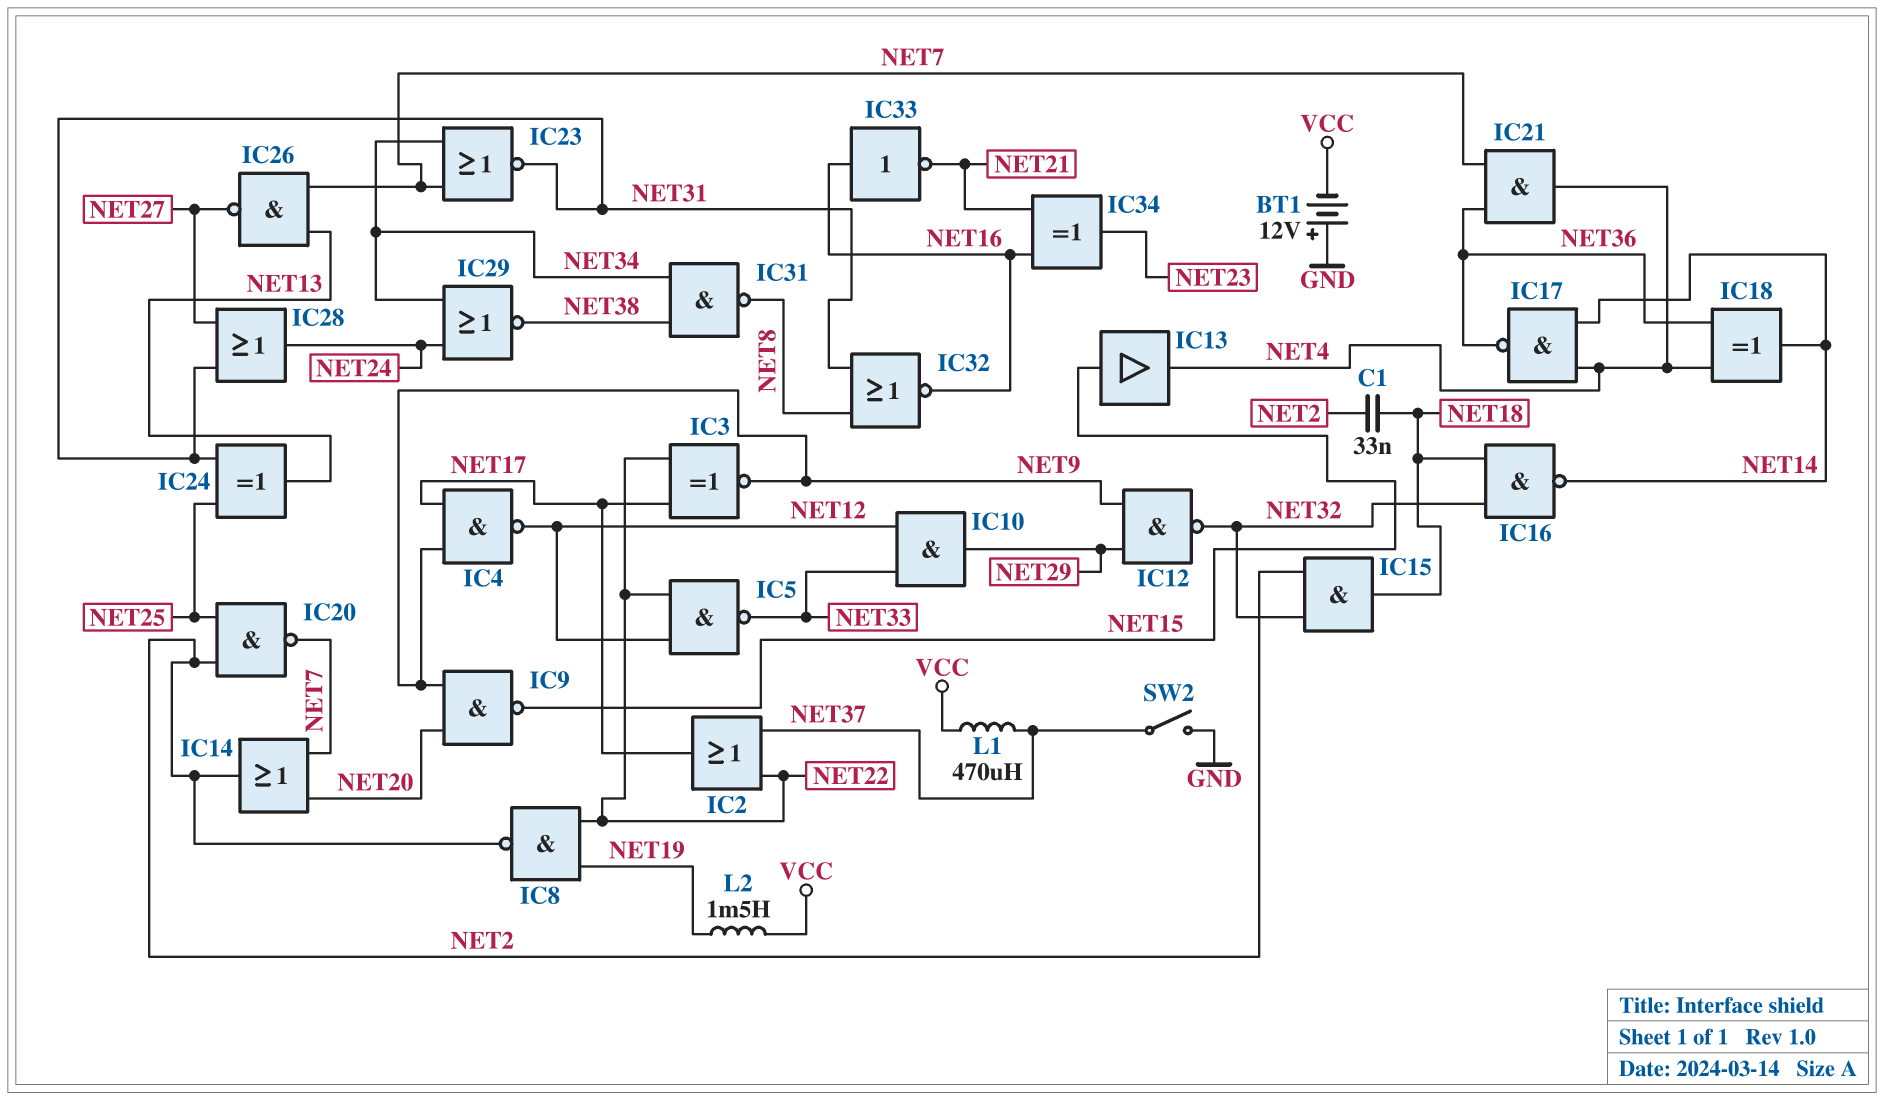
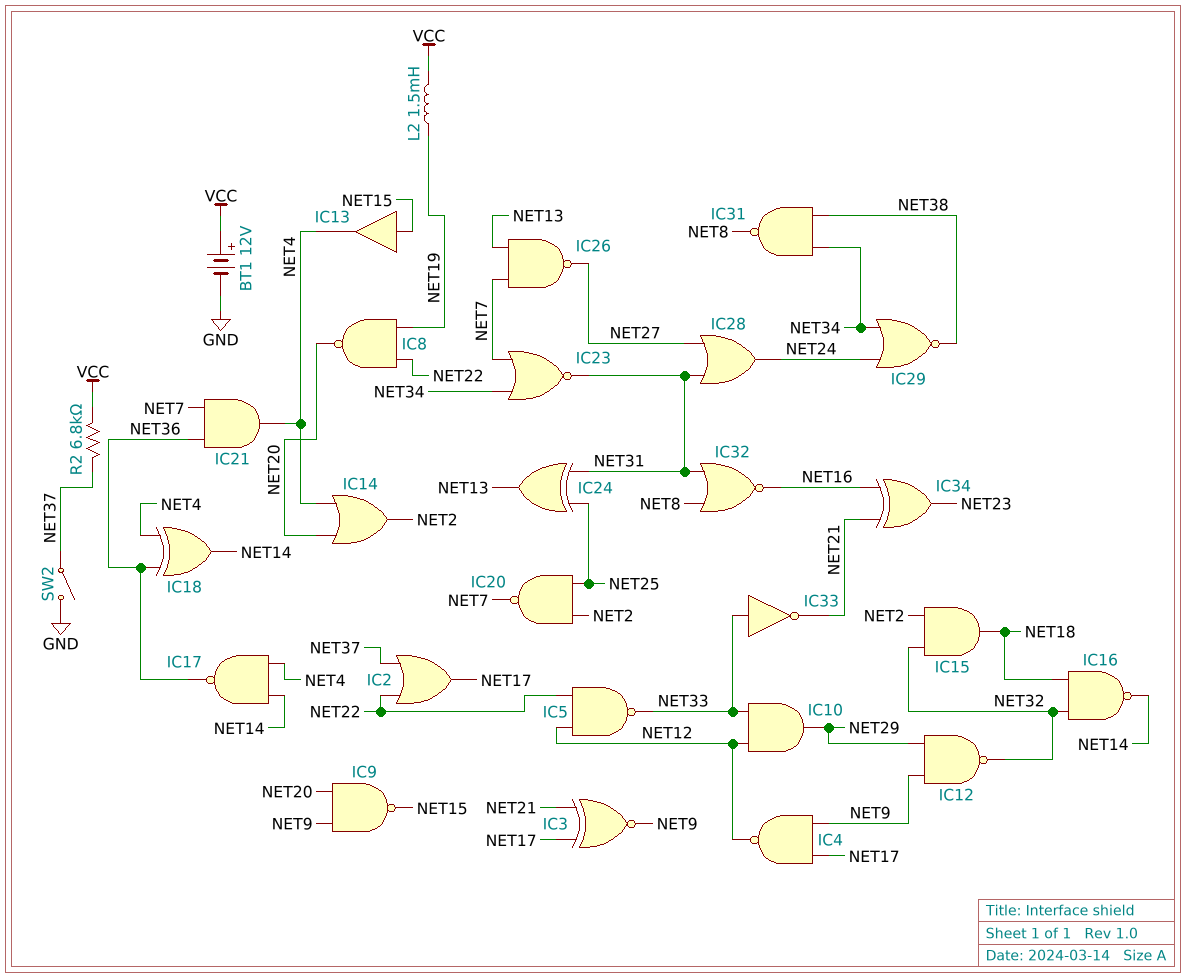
BT1: 12V (plus GND, minus VCC) -> 12V (plus VCC, minus GND)
C1: 33nF (NET2, NET18) -> none
IC3: XNOR (in NET17, in NET22, out NET9) -> XNOR (in NET17, in NET21, out NET9)
IC8: NAND (in NET19, in NET22, out NET2) -> NAND (in NET19, in NET22, out NET20)
IC14: OR (in NET7, in NET20, out NET2) -> OR (in NET4, in NET20, out NET2)
IC33: NOT (in NET16, out NET21) -> NOT (in NET33, out NET21)
L1: 470uH (NET37, VCC) -> none
R2: none -> 6.8k (NET37, VCC)

